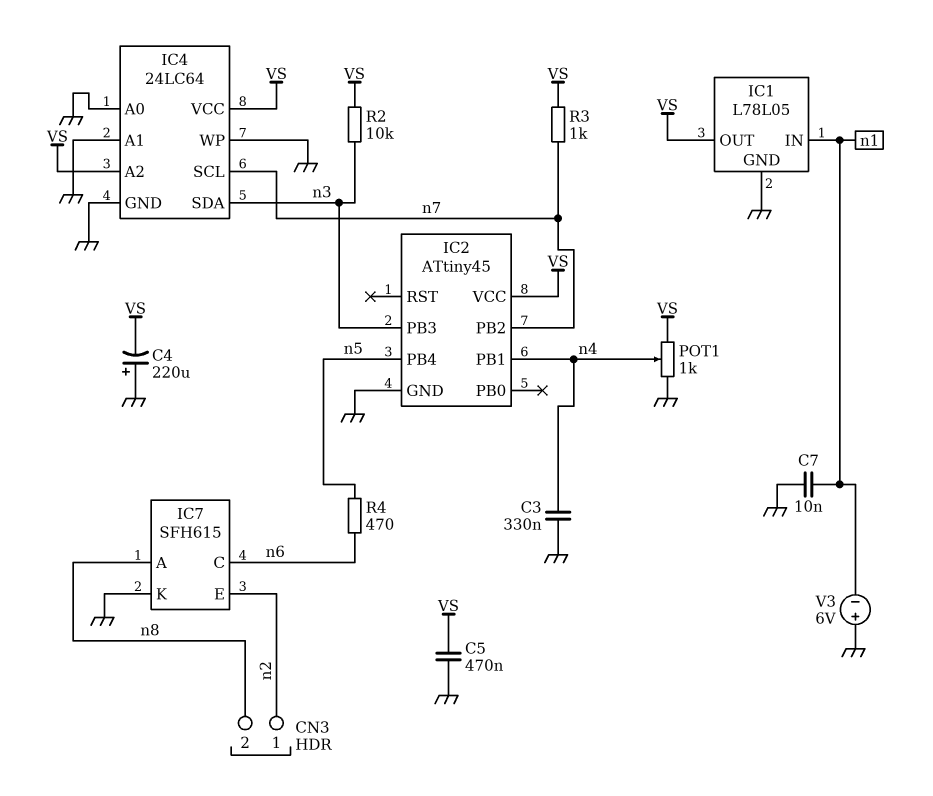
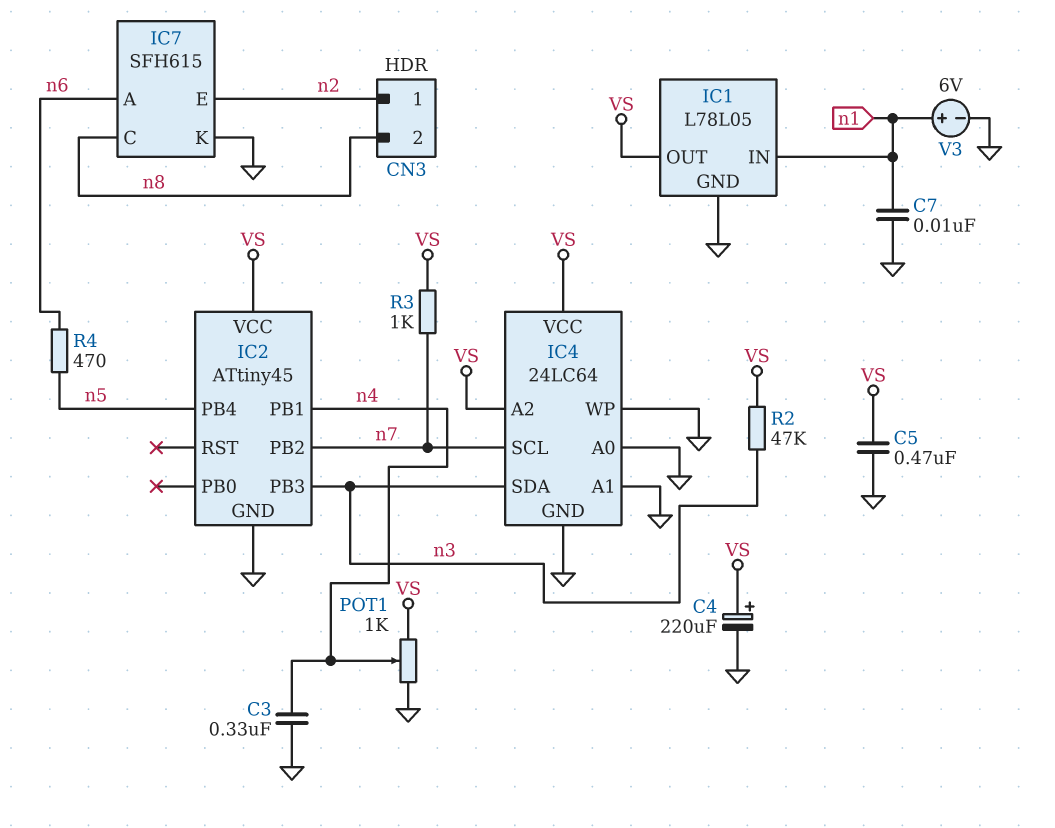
C4: 220uF (plus GND, minus VS) -> 220uF (plus VS, minus GND)
IC7 pin A: n8 -> n6
IC7 pin C: n6 -> n8
R2: 10k (VS, n3) -> 47k (VS, n3)
V3: 6V (plus GND, minus n1) -> 6V (plus n1, minus GND)

